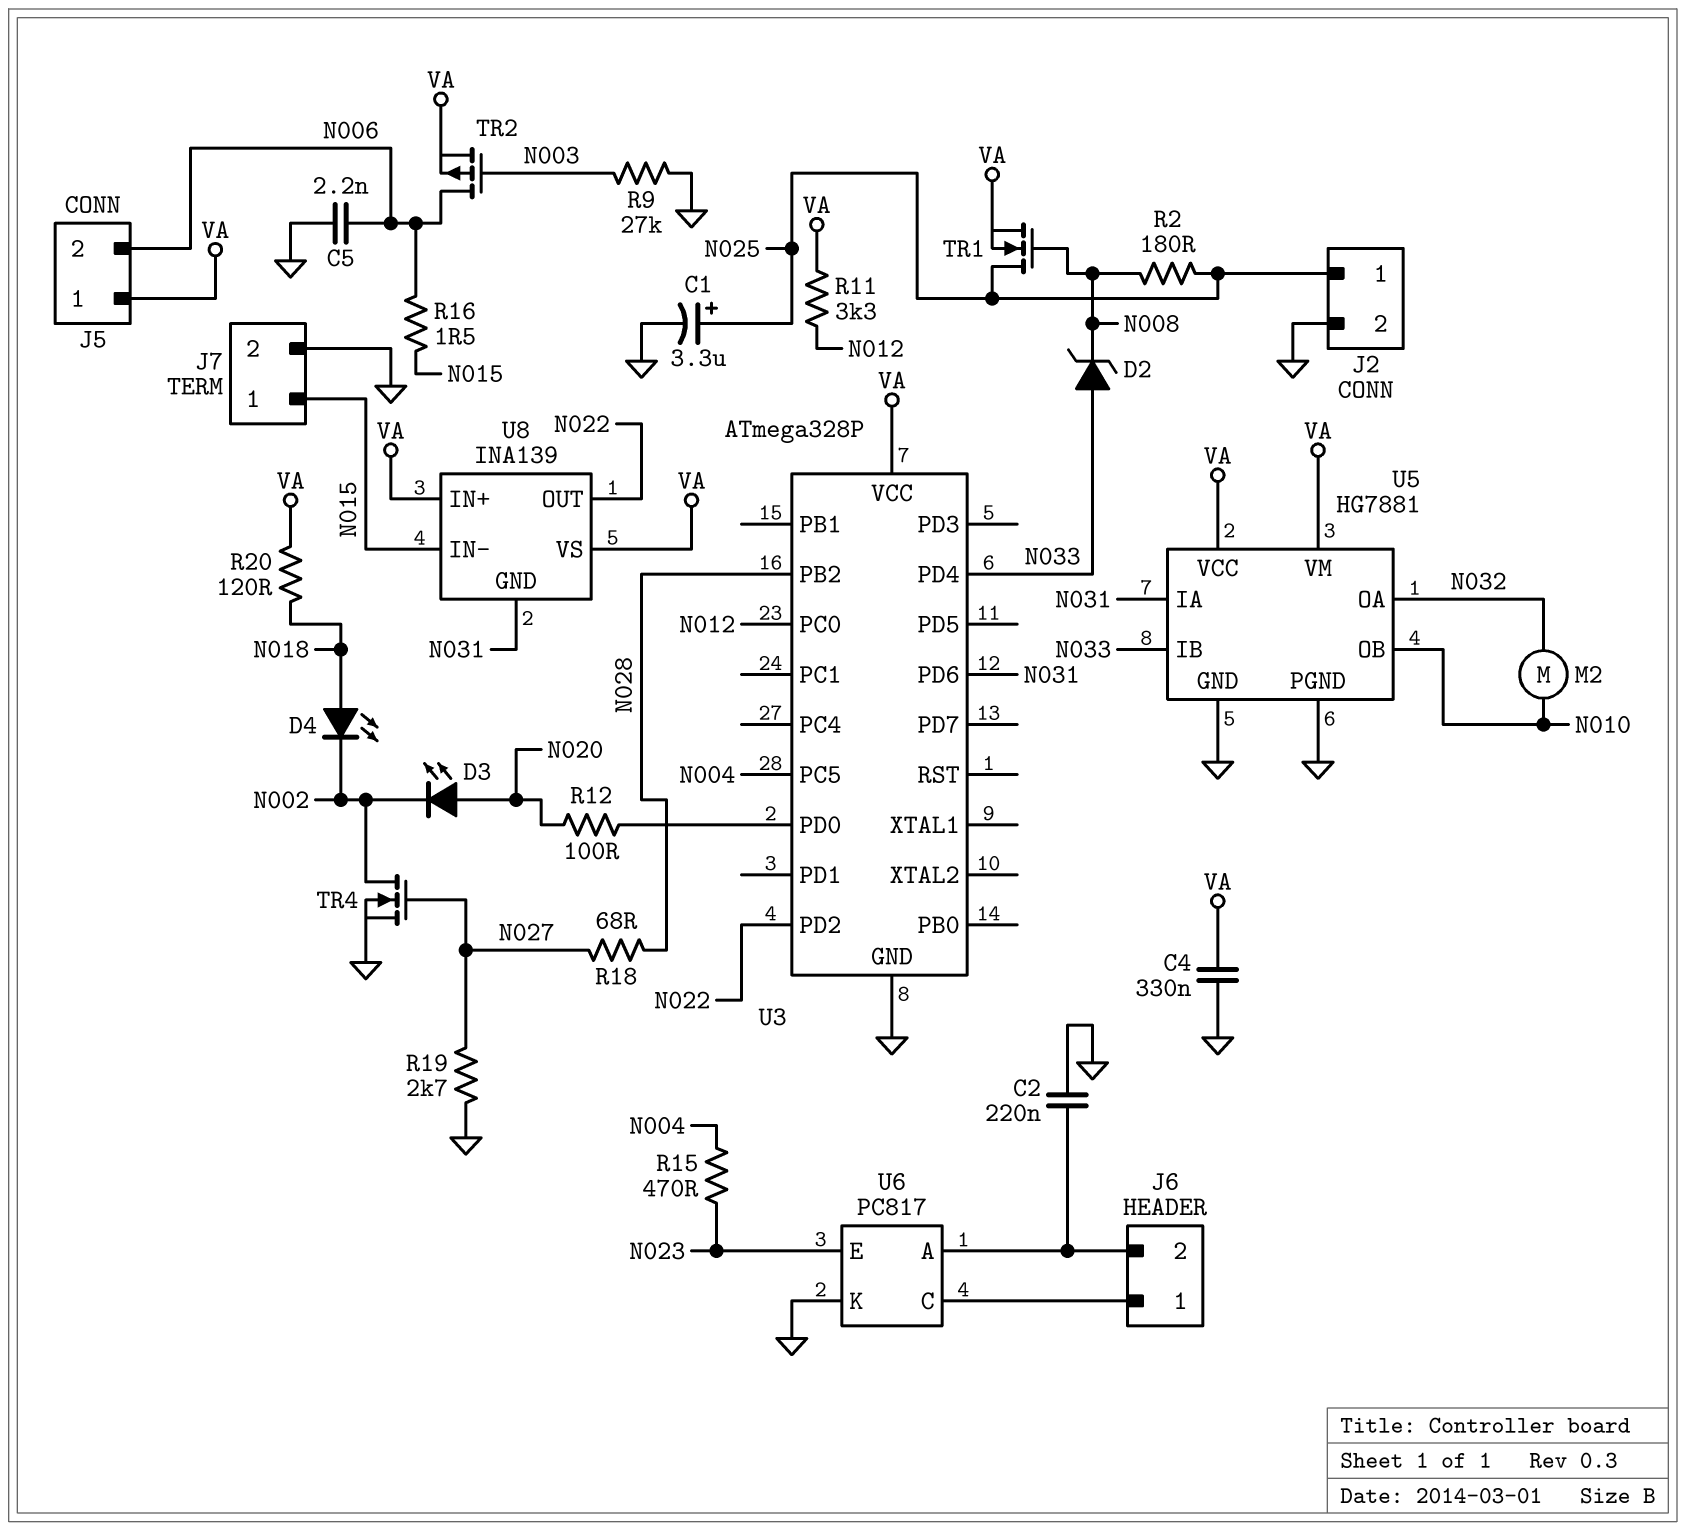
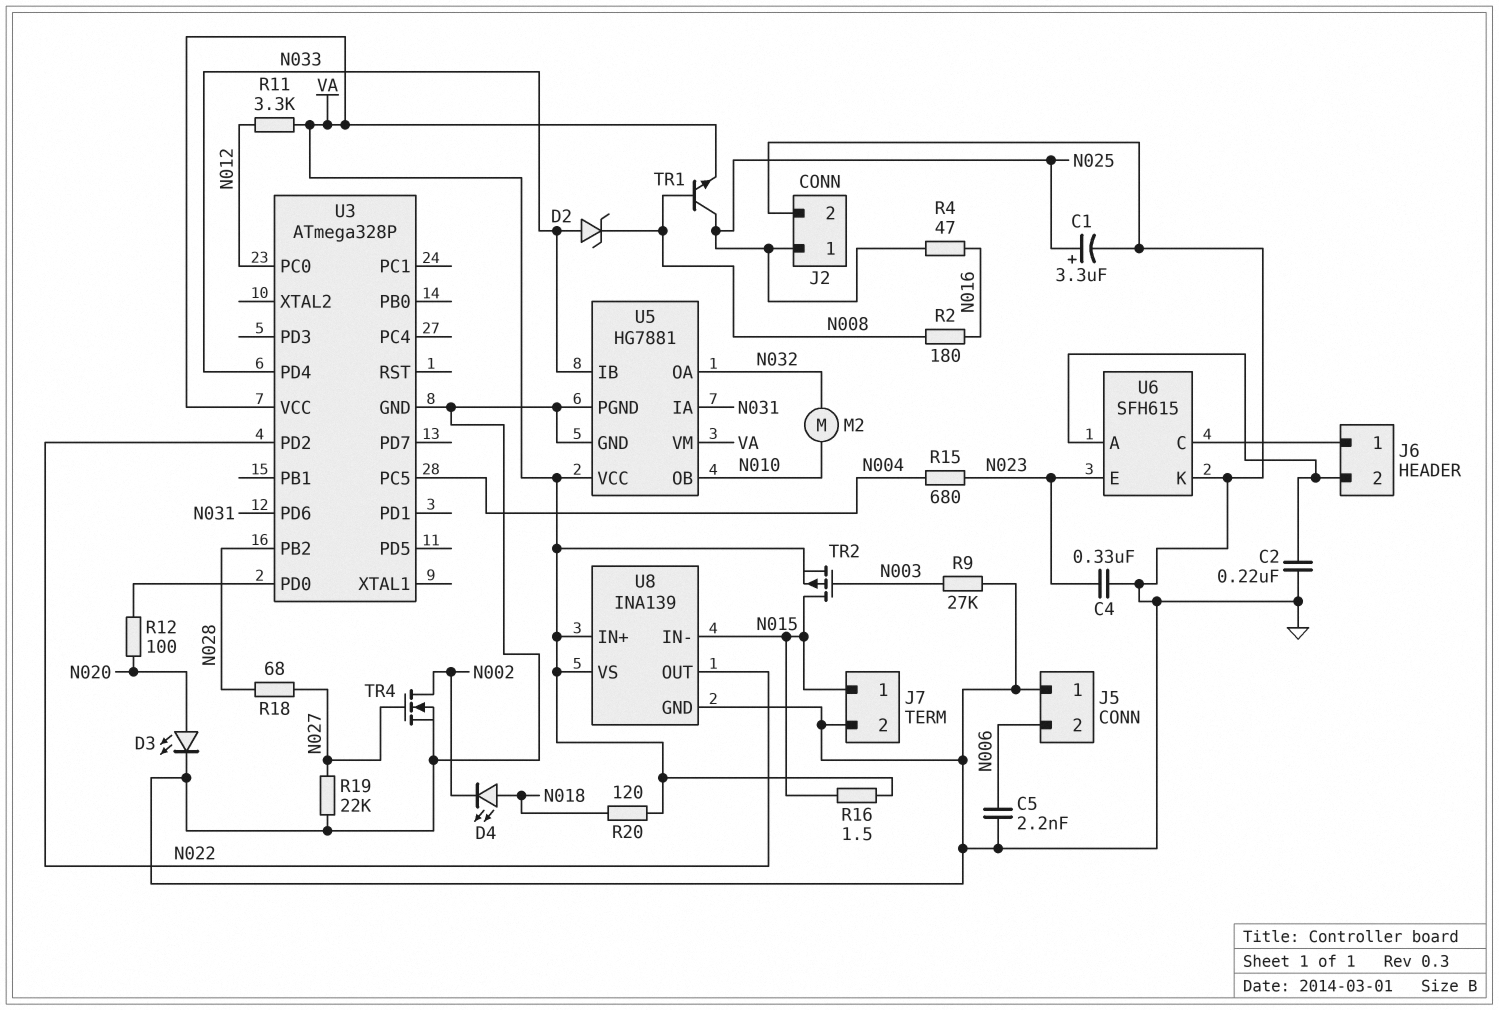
C4: 330nF (GND, VA) -> 330nF (GND, N023)
D3: LED (A N020, K N002) -> LED (A N020, K GND)
J5 pin 1: VA -> GND
R2: 180 (N008, N025) -> 180 (N008, N016)
R4: none -> 47 (N016, N025)
R15: 470 (N004, N023) -> 680 (N004, N023)
R16: 1.5 (N006, N015) -> 1.5 (N015, VA)
R19: 2.7k (GND, N027) -> 22k (GND, N027)
TR1: NMOS (G N008, D N025, S VA) -> NPN (B N008, C N025, E VA)
TR2: PMOS (G N003, D N006, S VA) -> PMOS (G N003, D N015, S VA)
U6: PC817 -> SFH615
U8 pin GND: N031 -> GND

